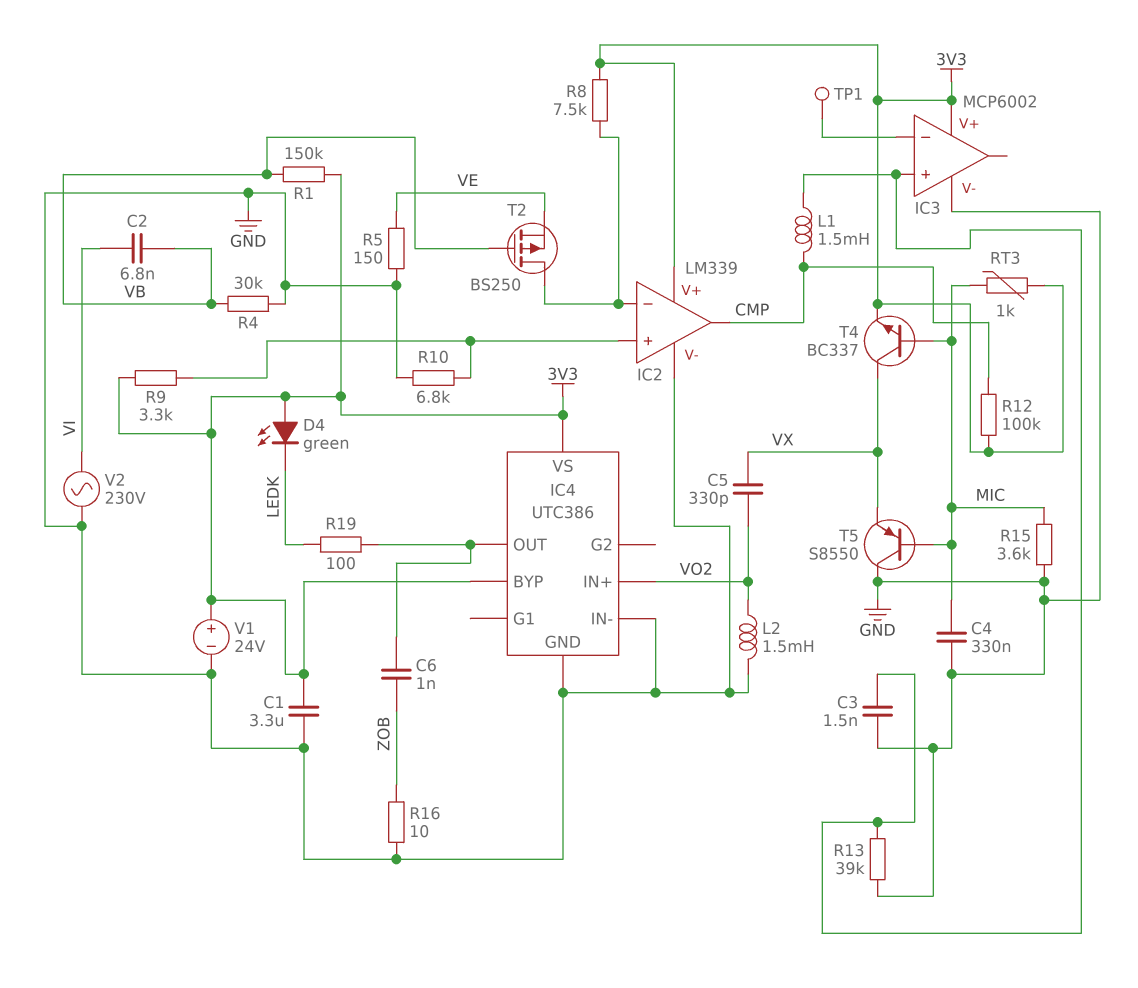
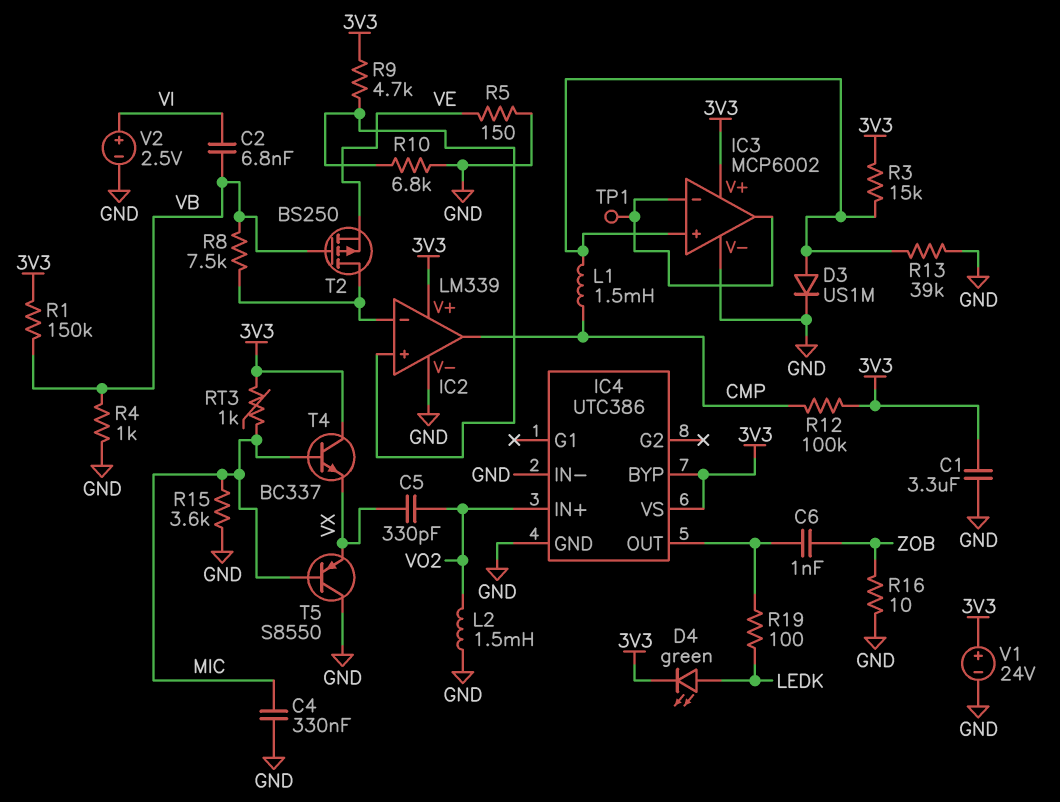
C3: 1.5nF (GND, IC3/in+) -> none
D3: none -> diode US1M (A IC3/in+, K GND)
D4: LED green (A 3V3, K LEDK) -> LED green (A LEDK, K 3V3)
IC3 pin out: none -> IC3/in-
R3: none -> 15k (3V3, IC3/in+)
R4: 30k (GND, VB) -> 1k (GND, VB)
R8: 7.5k (3V3, IC2/in-) -> 7.5k (IC2/in-, VB)
R9: 3.3k (3V3, IC2/in+) -> 4.7k (3V3, IC2/in+)
T4: NPN BC337 (B MIC, C VX, E 3V3) -> NPN BC337 (B MIC, C 3V3, E VX)
V2: AC 230V (GND, VI) -> 2.5V (plus VI, minus GND)

